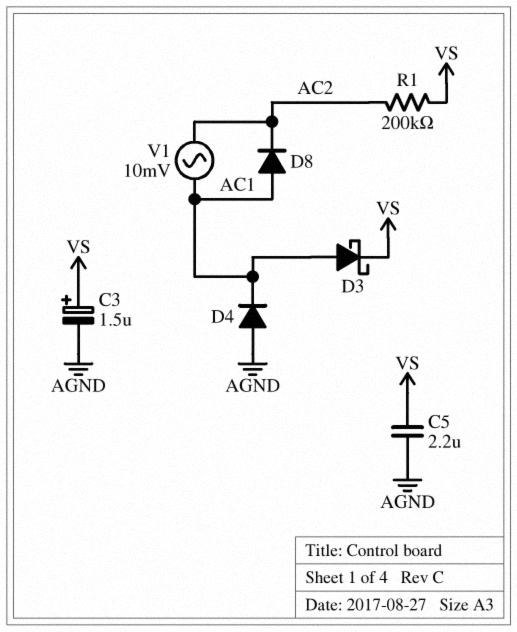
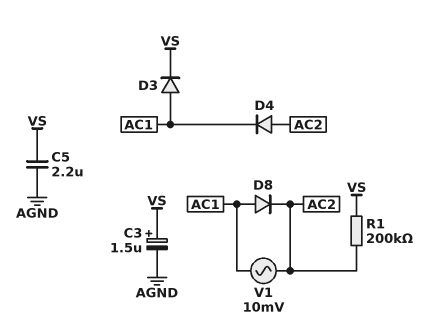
D3: schottky (A AC1, K VS) -> diode (A AC1, K VS)
D4: diode (A AGND, K AC1) -> diode (A AC2, K AC1)

